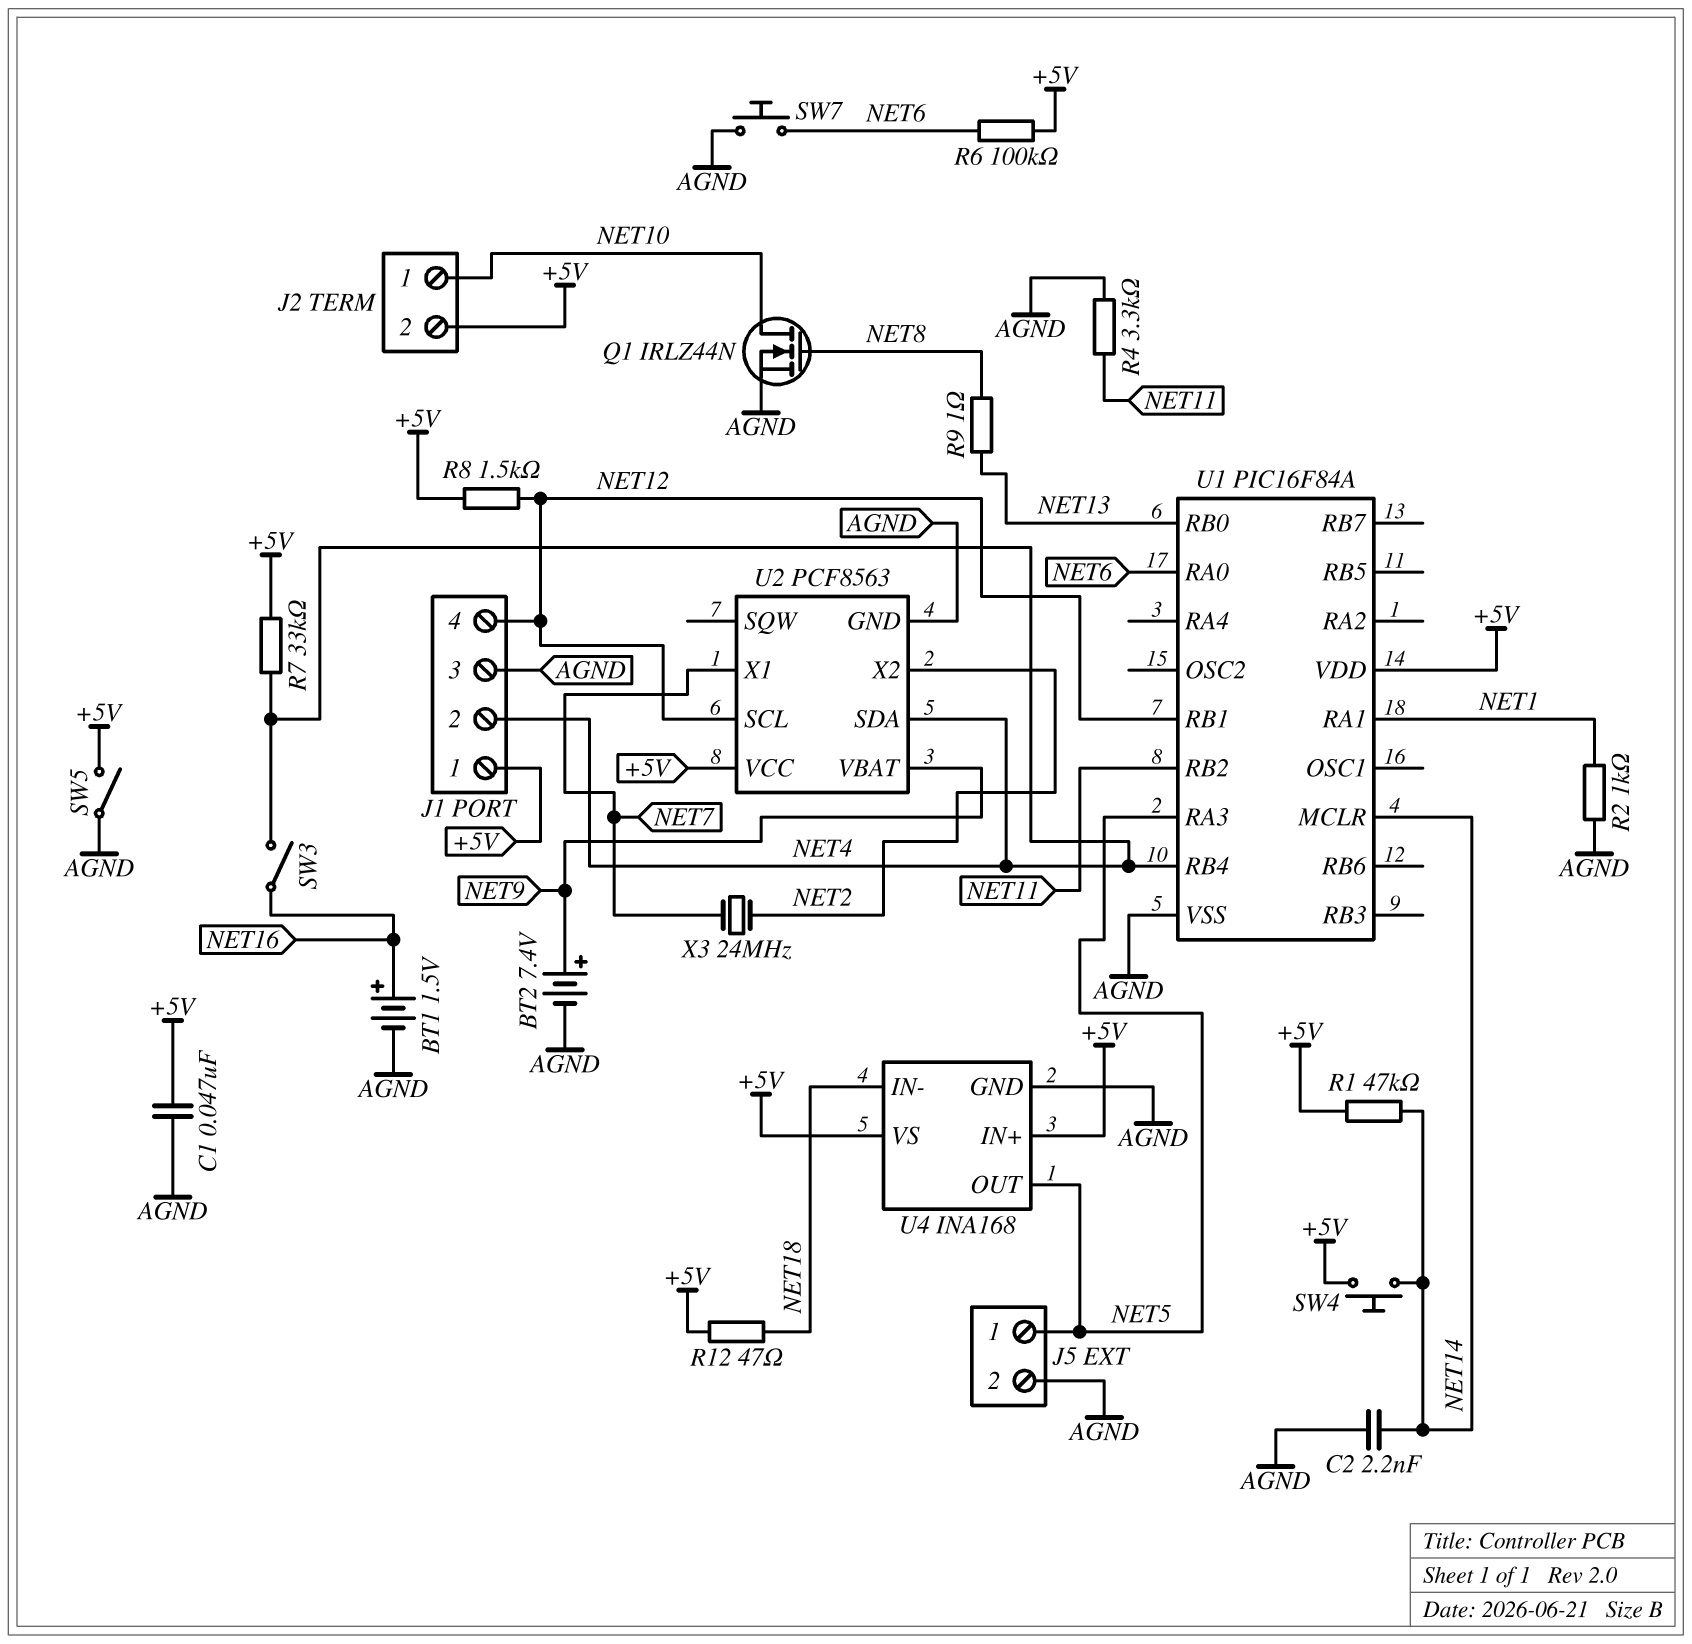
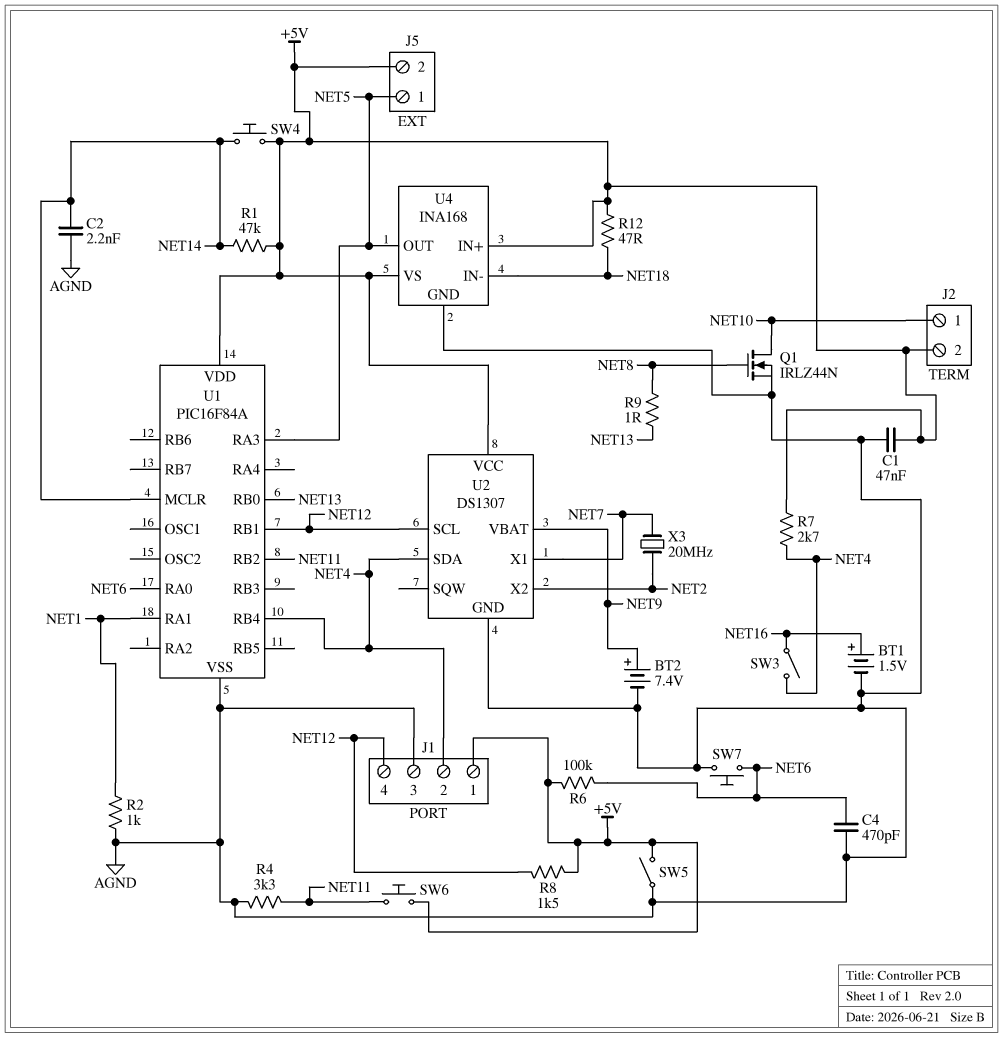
C4: none -> 470pF (AGND, NET6)
J5 pin 2: AGND -> +5V
R7: 33k (+5V, NET4) -> 2.7k (+5V, NET4)
SW6: none -> button (+5V, NET11)
U2: PCF8563 -> DS1307
X3: 24MHz (NET2, NET7) -> 20MHz (NET2, NET7)

